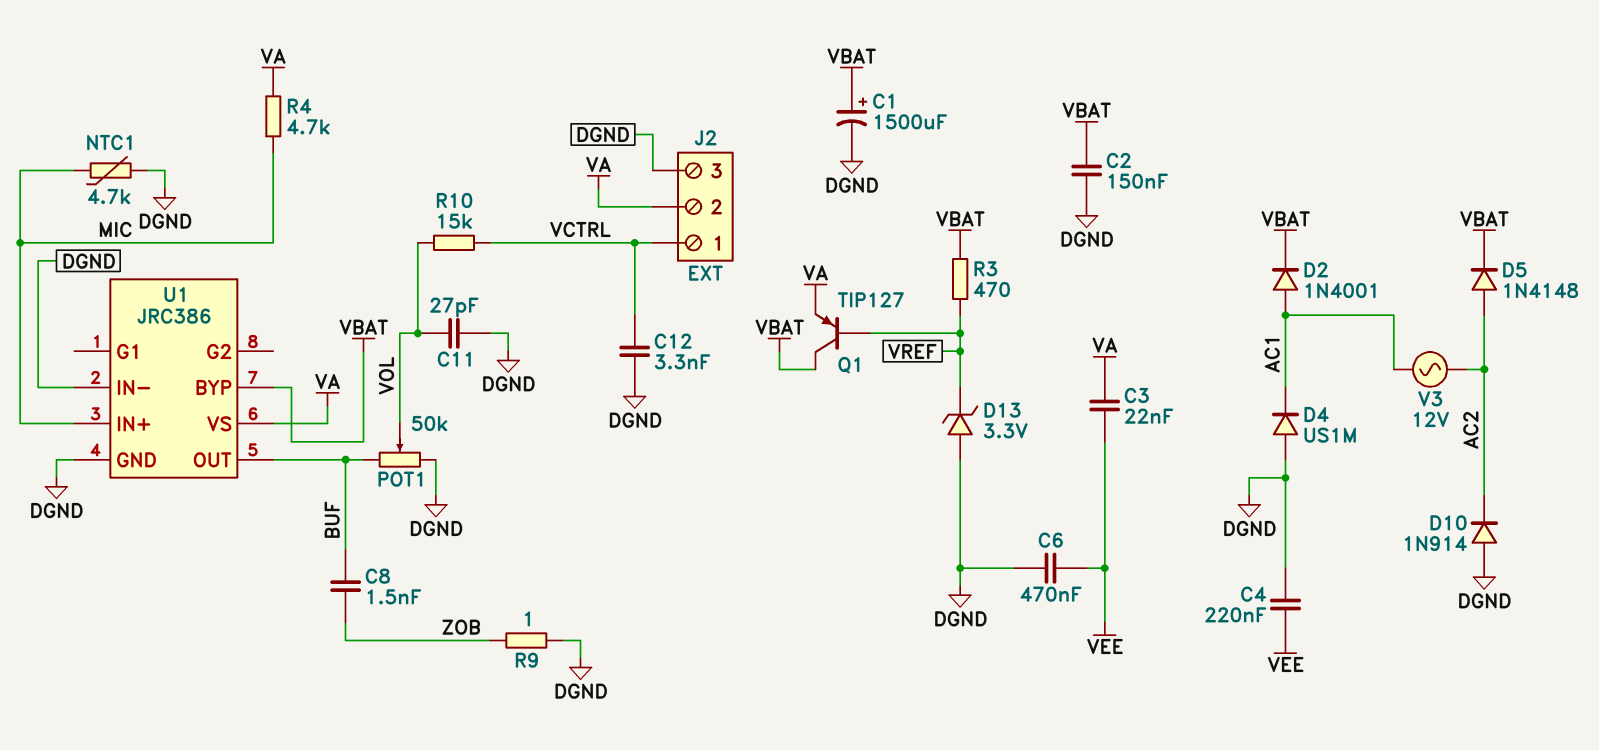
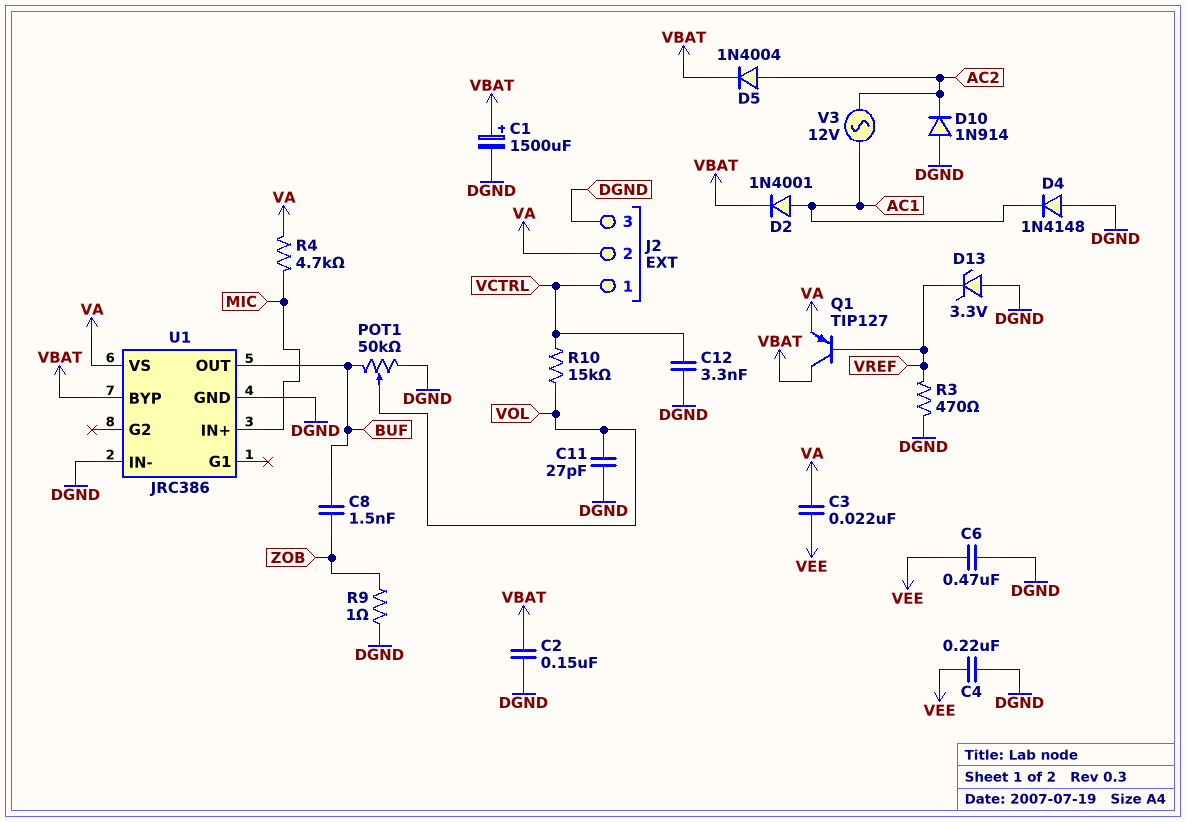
D4: diode US1M (A DGND, K AC1) -> diode 1N4148 (A DGND, K AC1)
D5: diode 1N4148 (A AC2, K VBAT) -> diode 1N4004 (A AC2, K VBAT)
NTC1: 4.7k (DGND, MIC) -> none
R3: 470 (VBAT, VREF) -> 470 (DGND, VREF)

